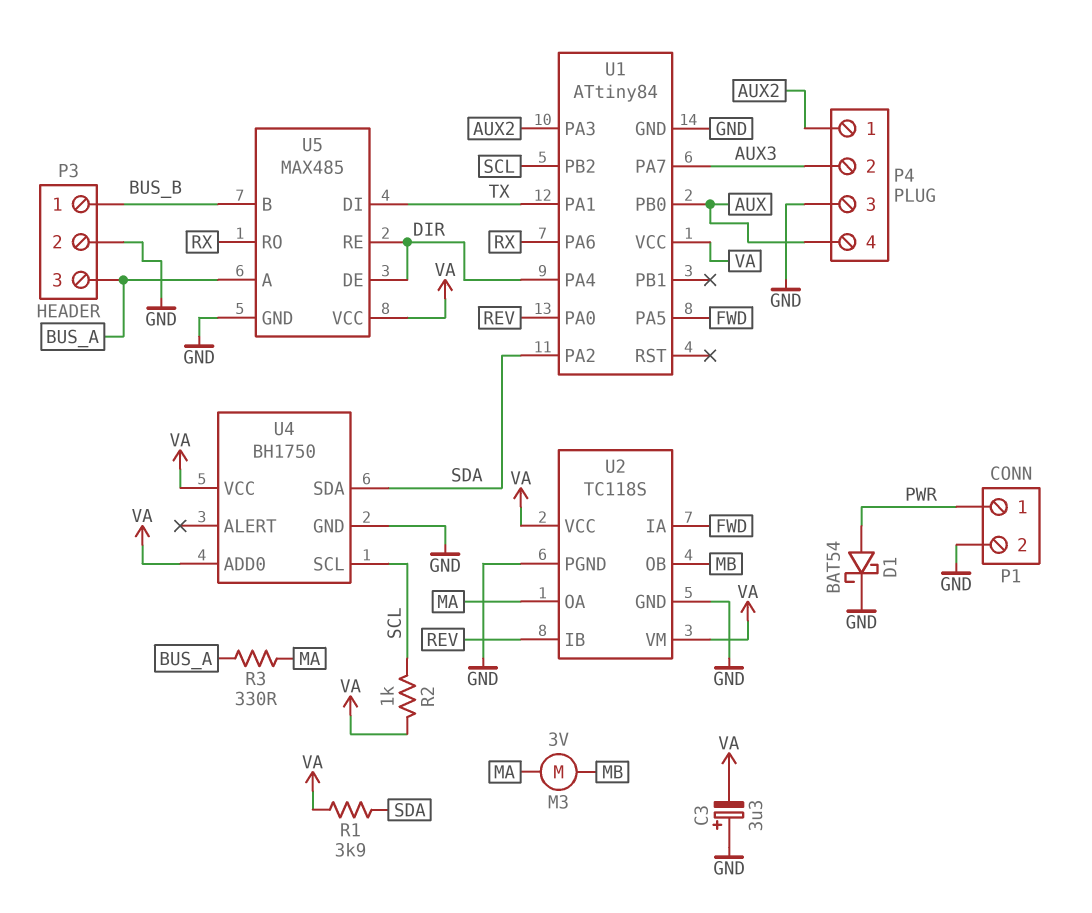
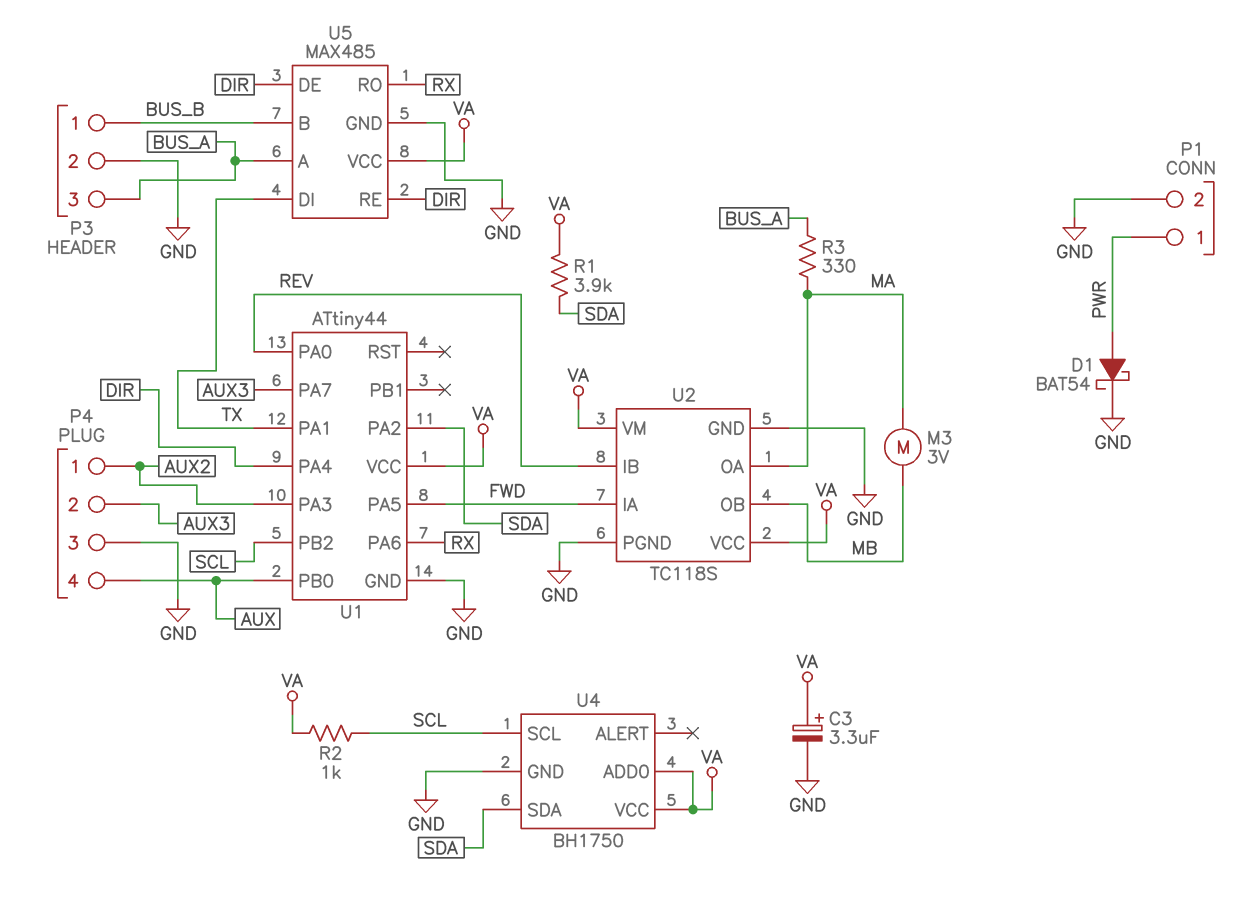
C3: 3.3uF (plus GND, minus VA) -> 3.3uF (plus VA, minus GND)
U1: ATtiny84 -> ATtiny44

